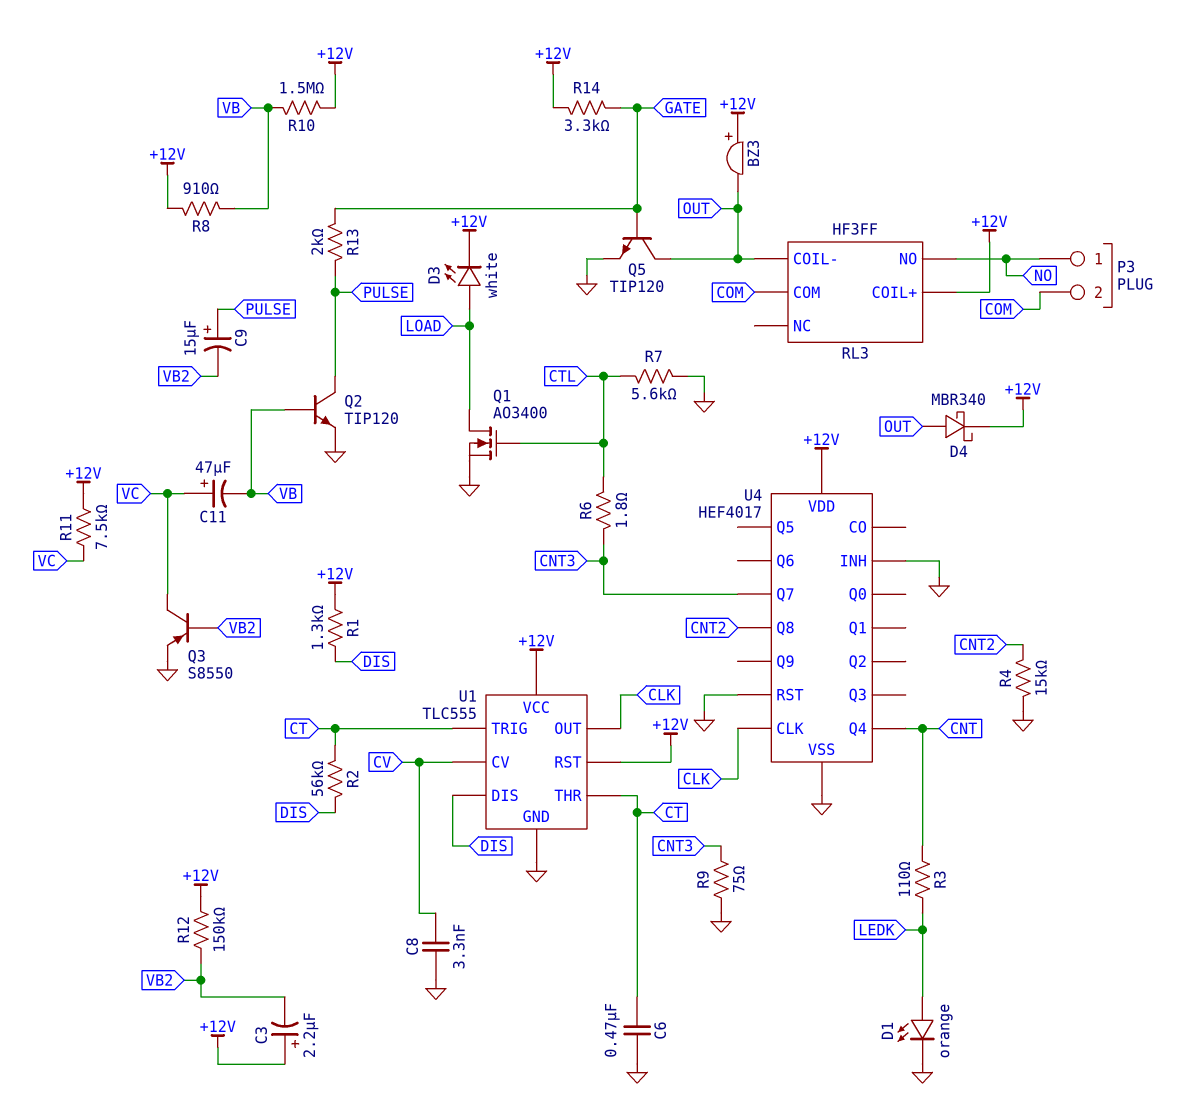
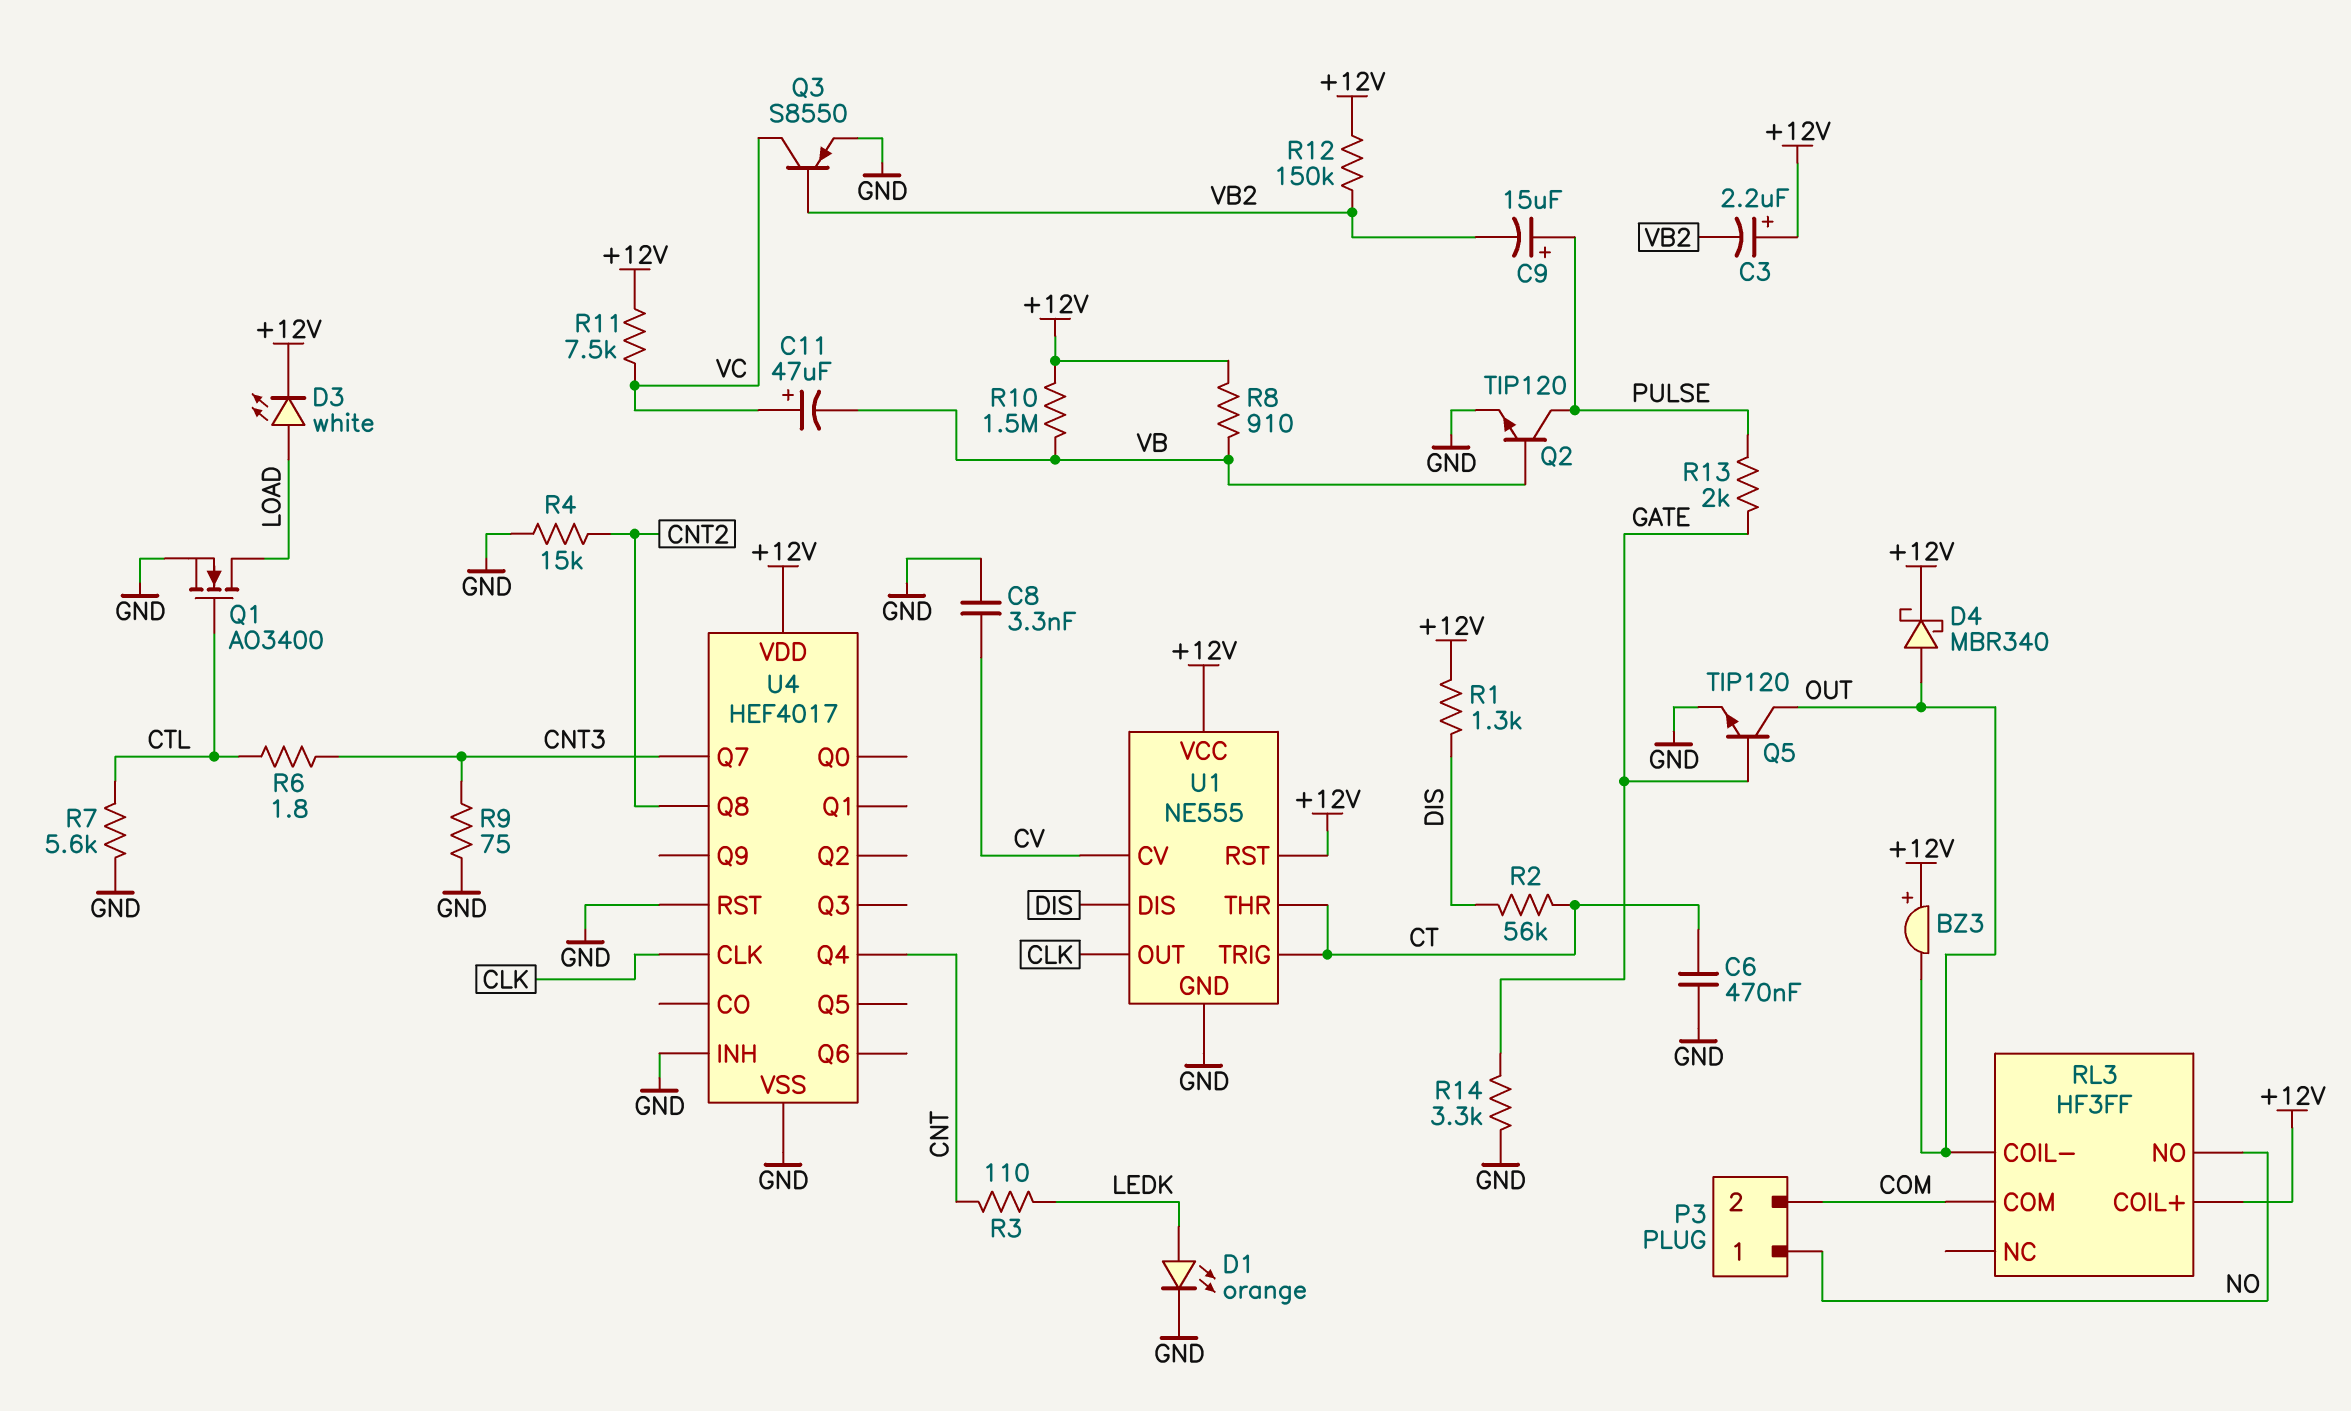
R14: 3.3k (+12V, GATE) -> 3.3k (GATE, GND)
U1: TLC555 -> NE555

